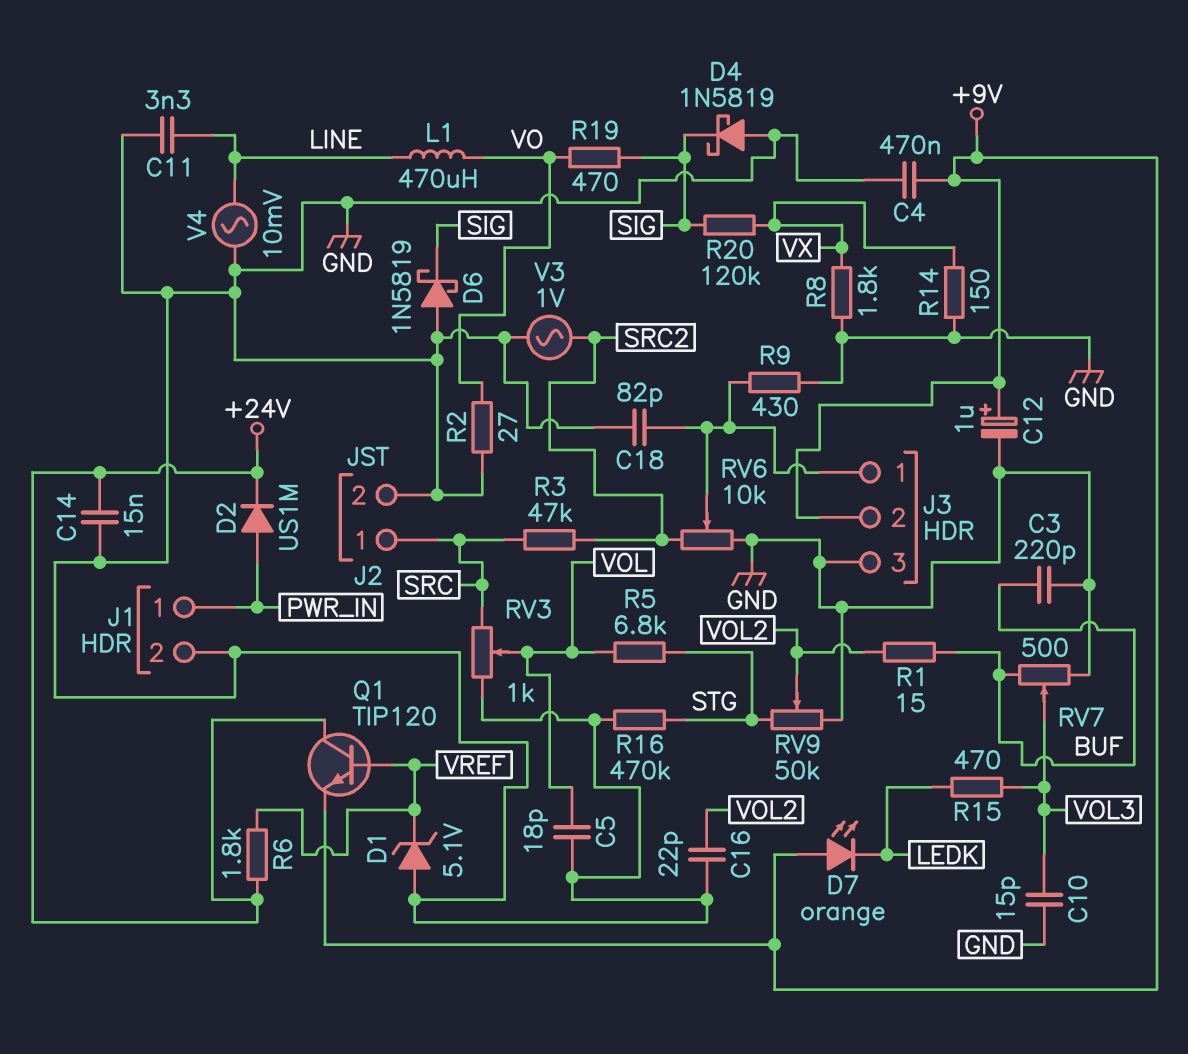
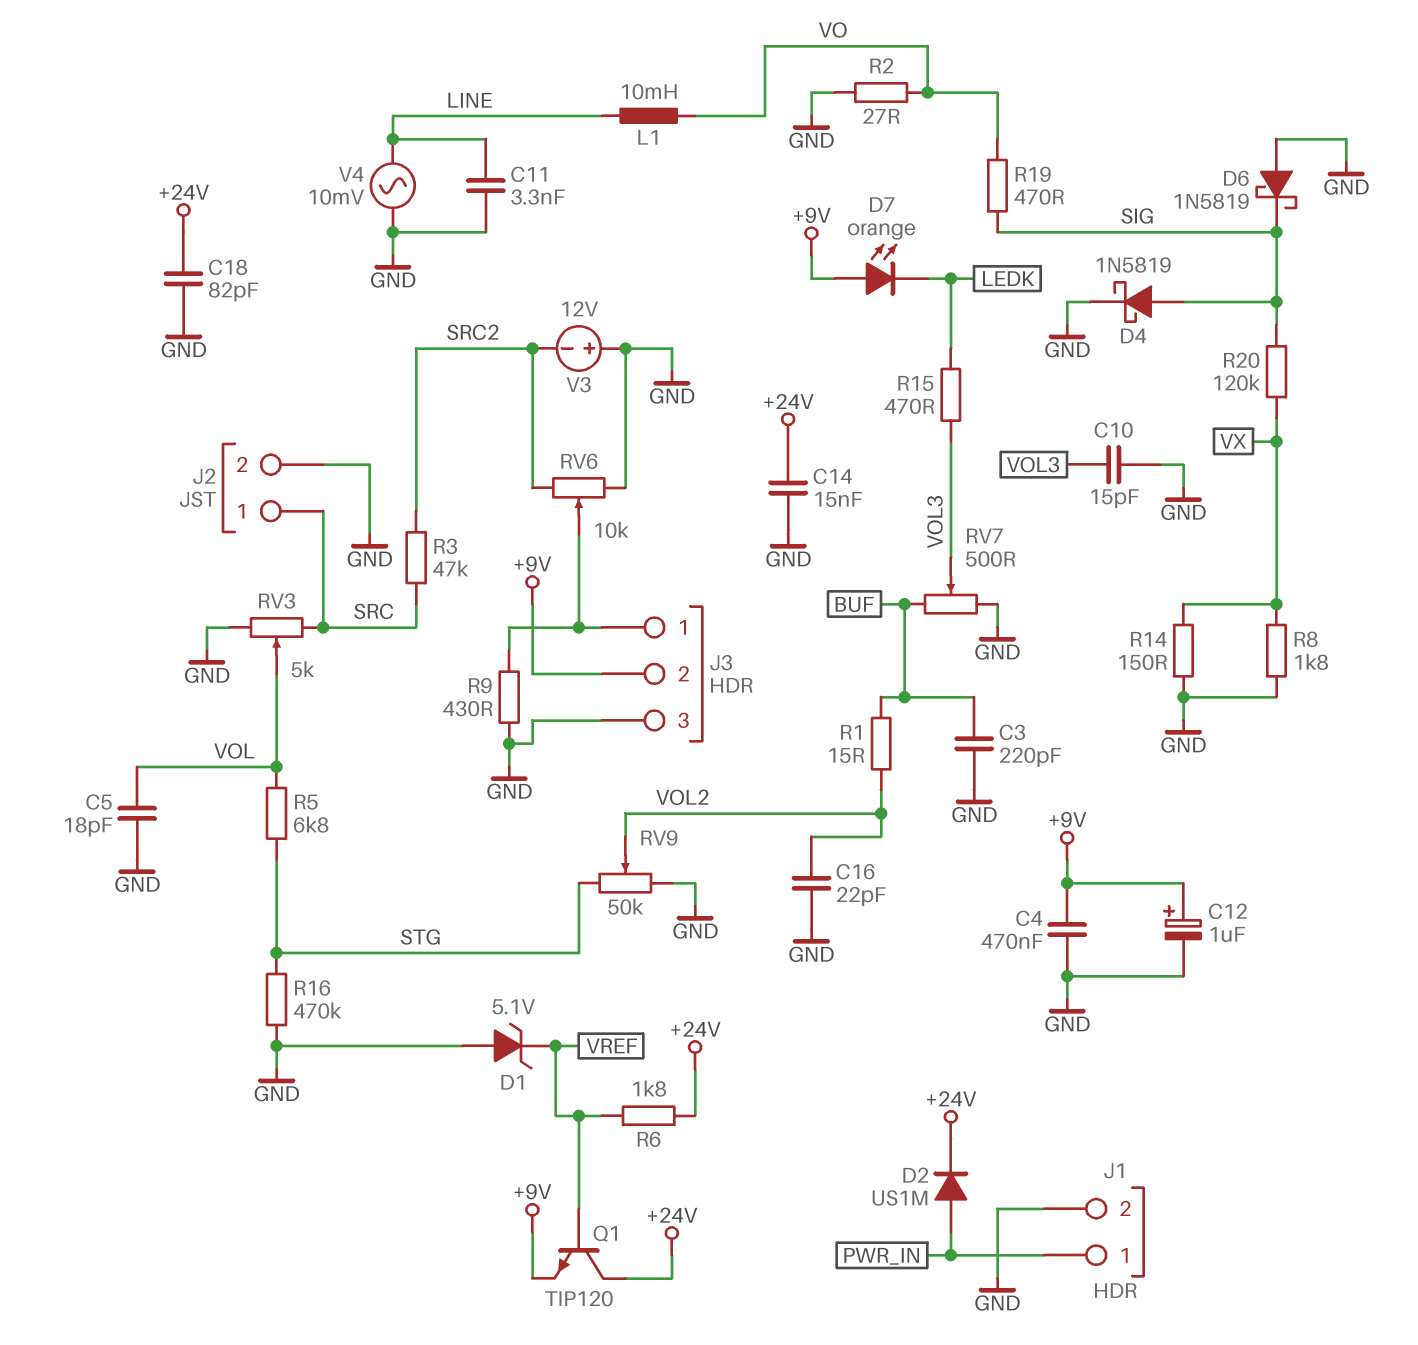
C18: 82pF (GND, J3/1) -> 82pF (+24V, GND)
D4: schottky 1N5819 (A GND, K SIG) -> schottky 1N5819 (A SIG, K GND)
L1: 470uH (LINE, VO) -> 10mH (LINE, VO)
RV3: 1k (GND, SRC, wiper VOL) -> 5k (GND, SRC, wiper VOL)
V3: AC 1V (GND, SRC2) -> 12V (plus GND, minus SRC2)

